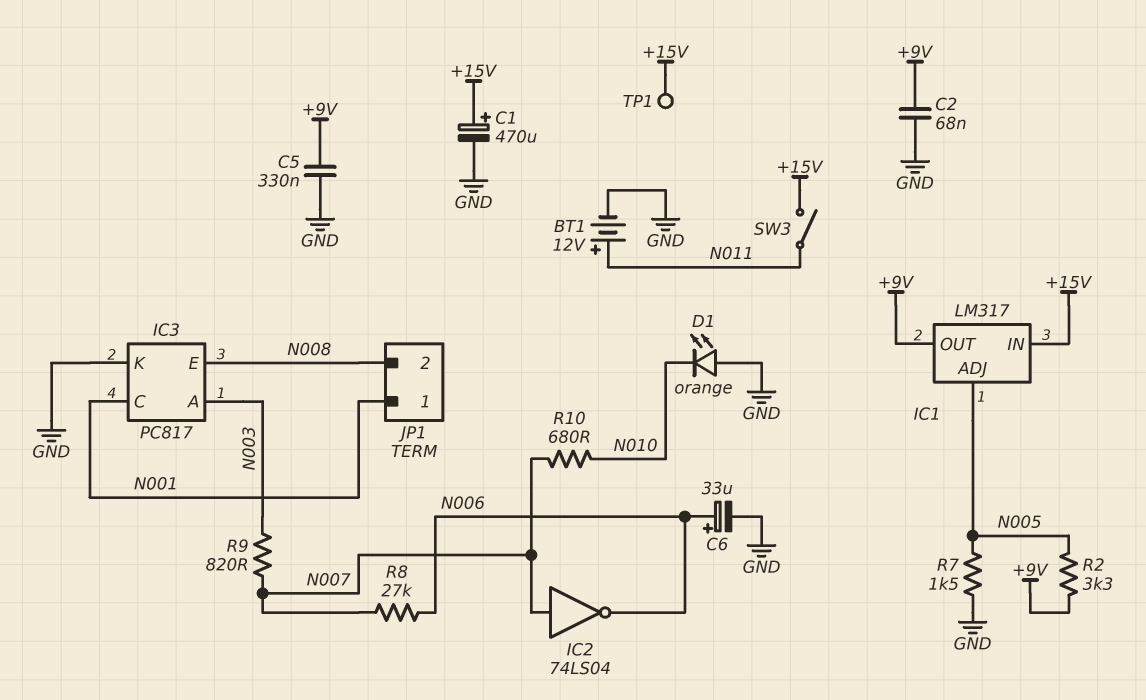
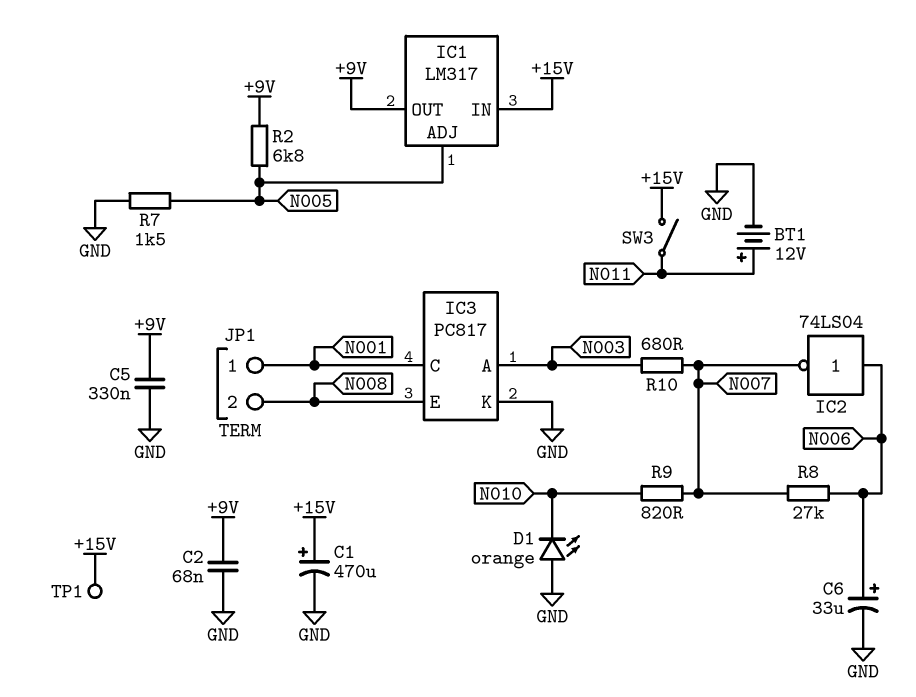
IC2: NOT 74LS04 (in N007, out N006) -> NOT 74LS04 (in N006, out N007)
R2: 3.3k (+9V, N005) -> 6.8k (+9V, N005)
R9: 820 (N003, N007) -> 820 (N007, N010)
R10: 680 (N007, N010) -> 680 (N003, N007)

